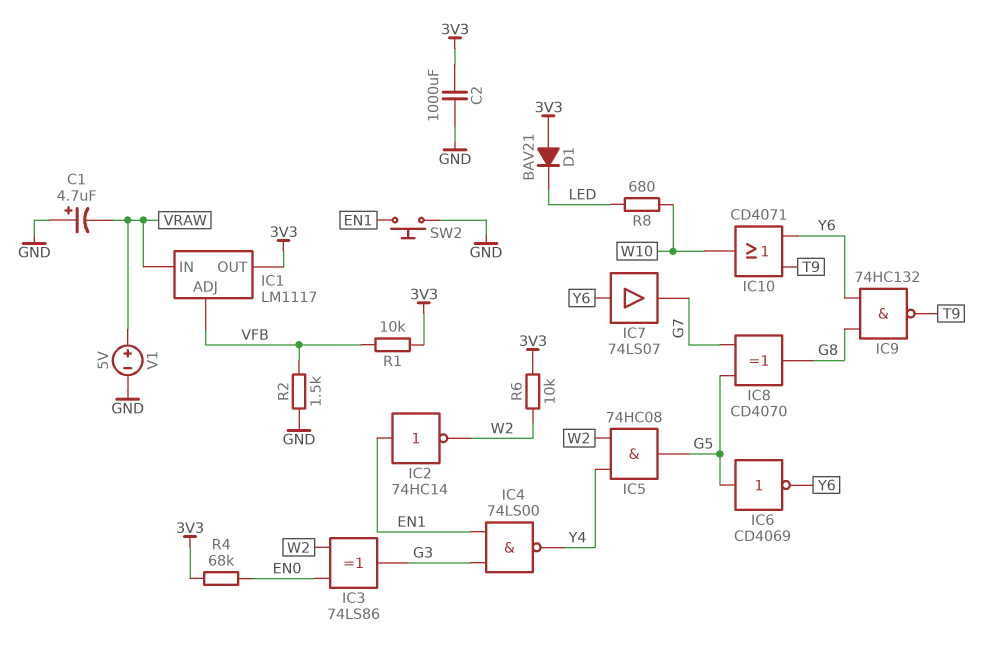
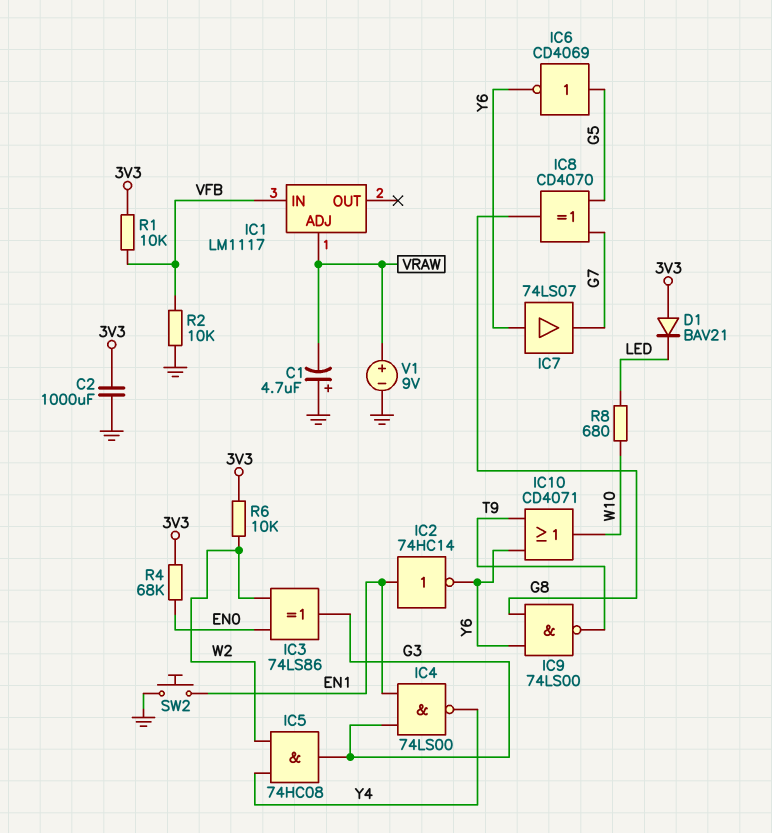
IC1 pin ADJ: VFB -> VRAW
IC1 pin IN: VRAW -> VFB
IC1 pin OUT: 3V3 -> none
IC2: NOT 74HC14 (in EN1, out W2) -> NOT 74HC14 (in EN1, out Y6)
IC5: AND 74HC08 (in W2, in Y4, out G5) -> AND 74HC08 (in W2, in Y4, out G3)
IC9: NAND 74HC132 (in G8, in Y6, out T9) -> NAND 74LS00 (in G8, in Y6, out T9)
R2: 1.5k (GND, VFB) -> 10k (GND, VFB)
V1: 5V (plus VRAW, minus GND) -> 9V (plus VRAW, minus GND)

